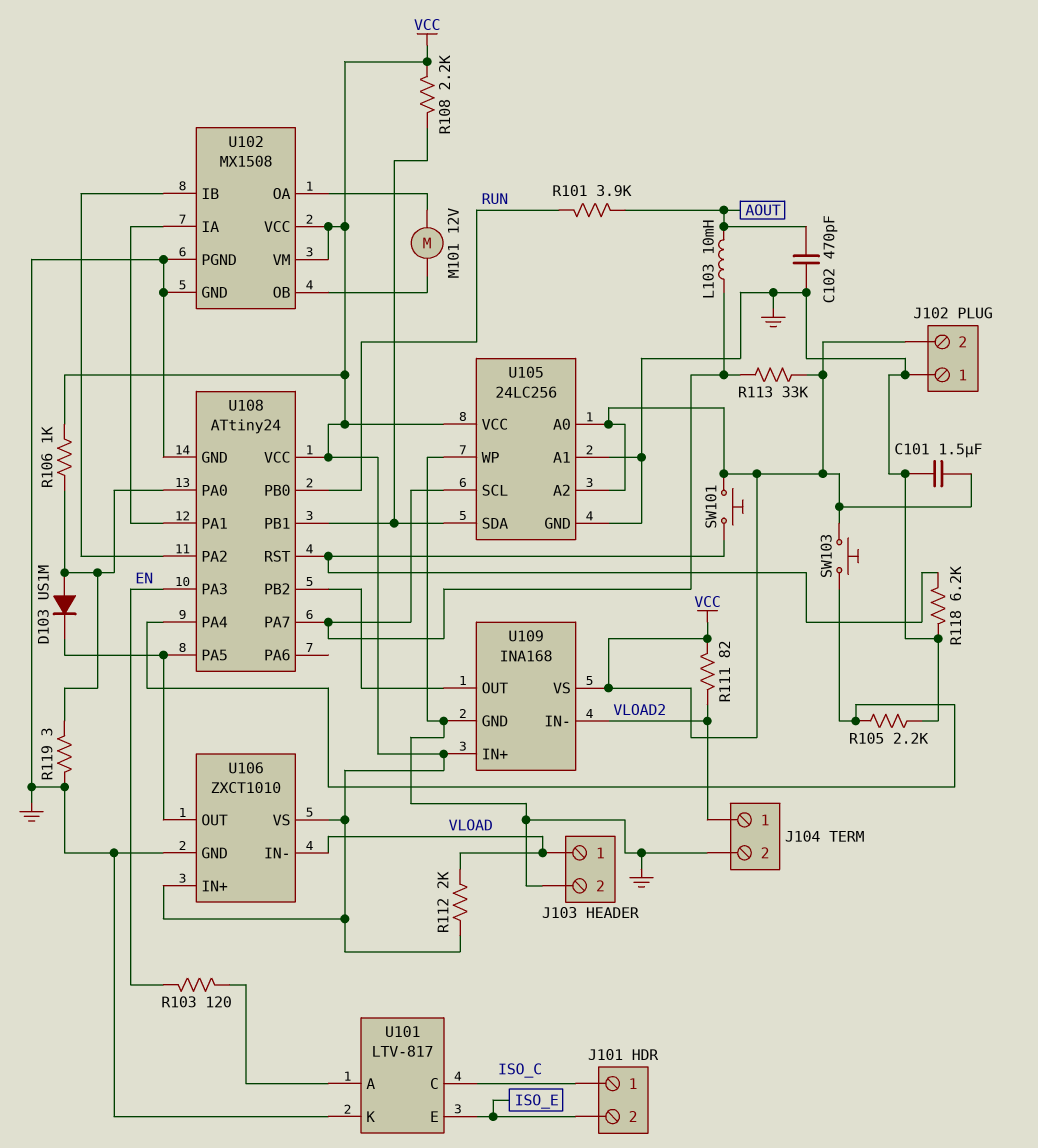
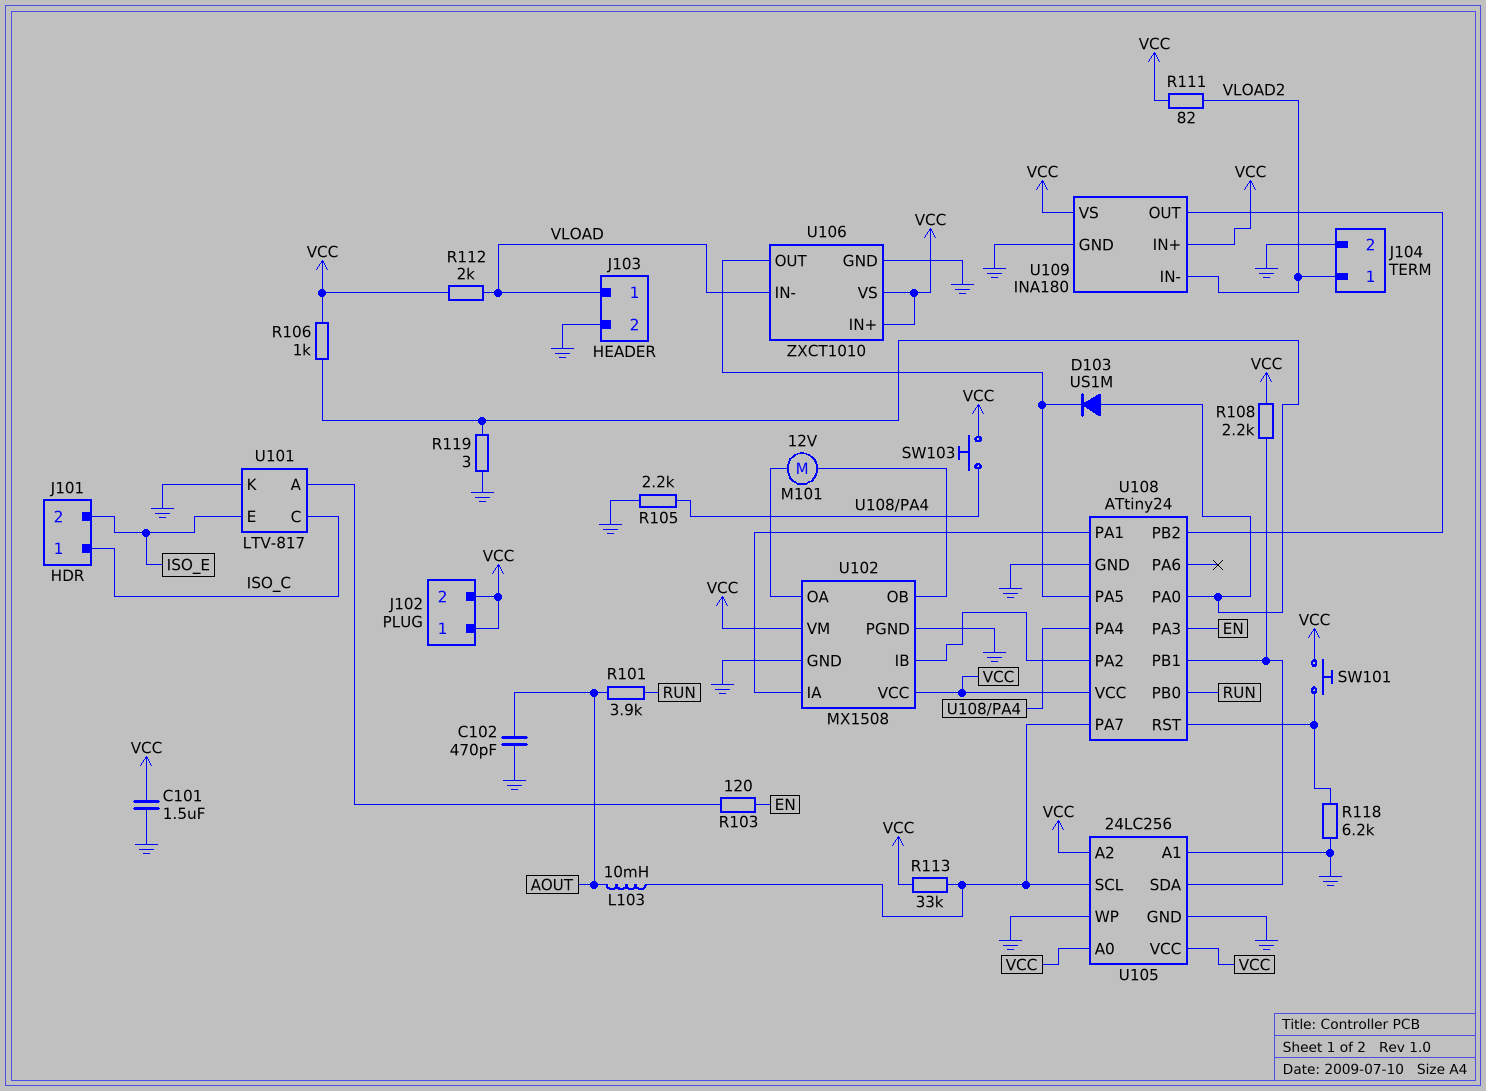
J102 pin 1: GND -> VCC
U109: INA168 -> INA180

